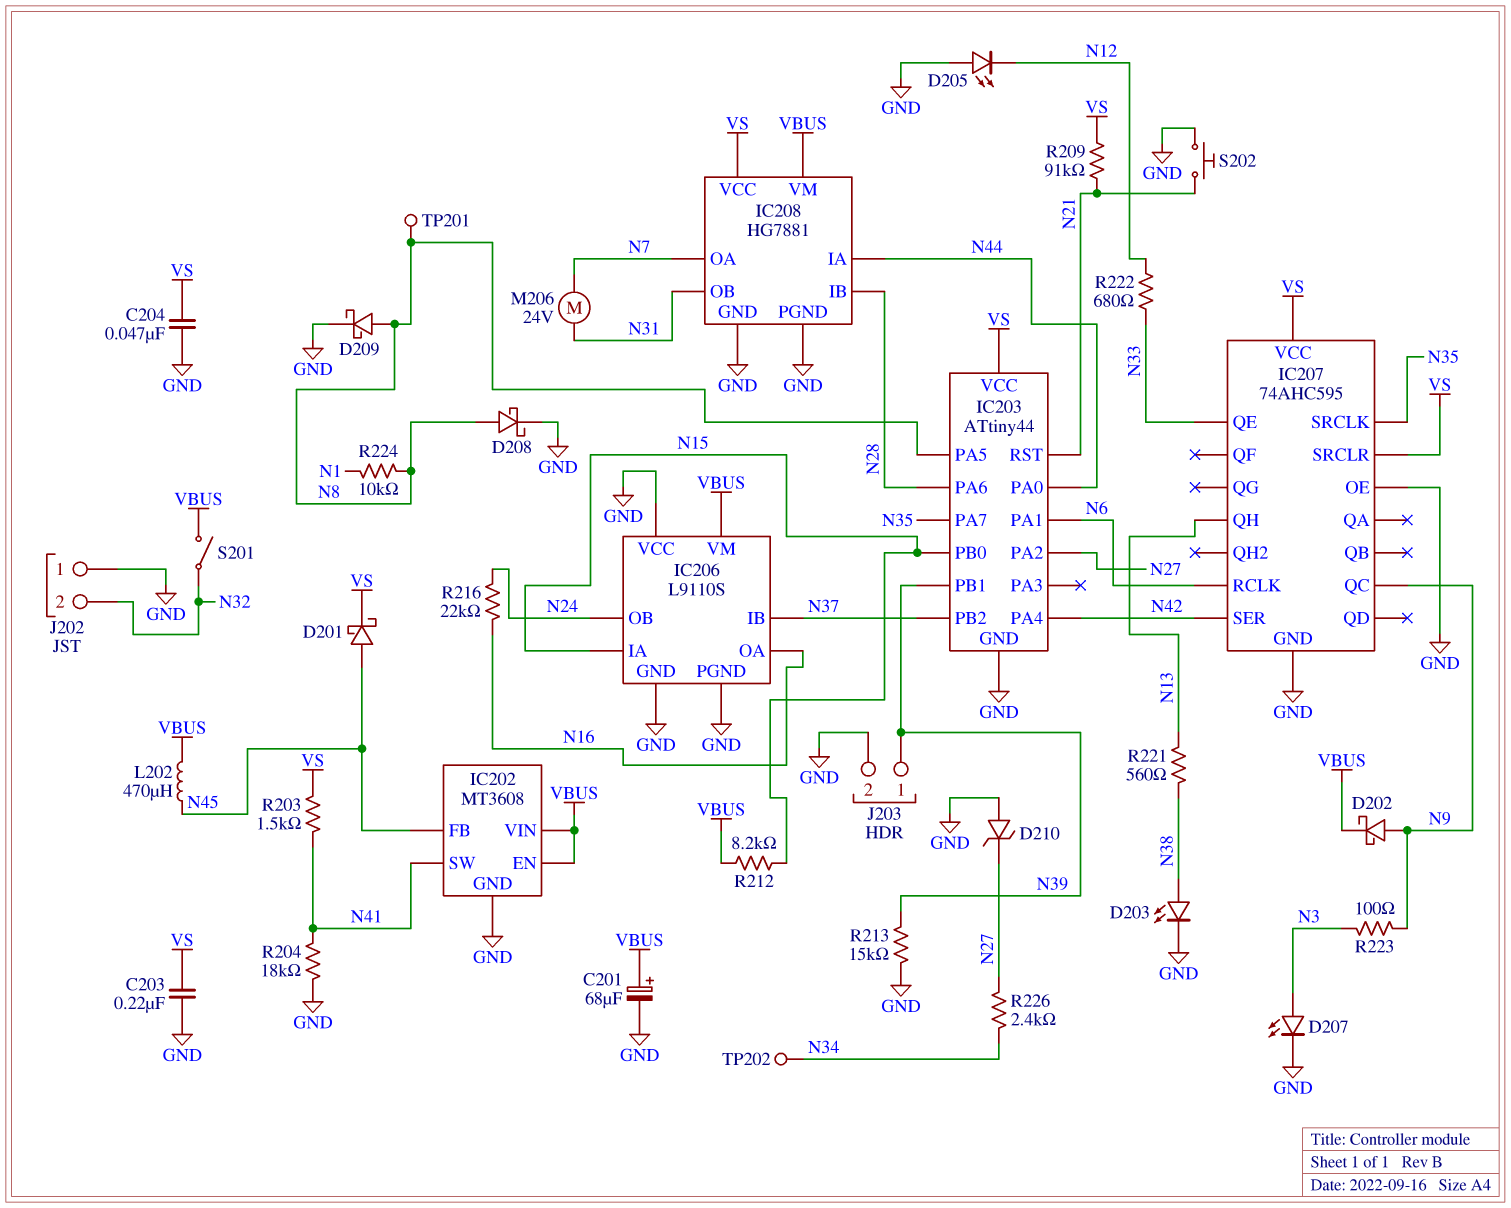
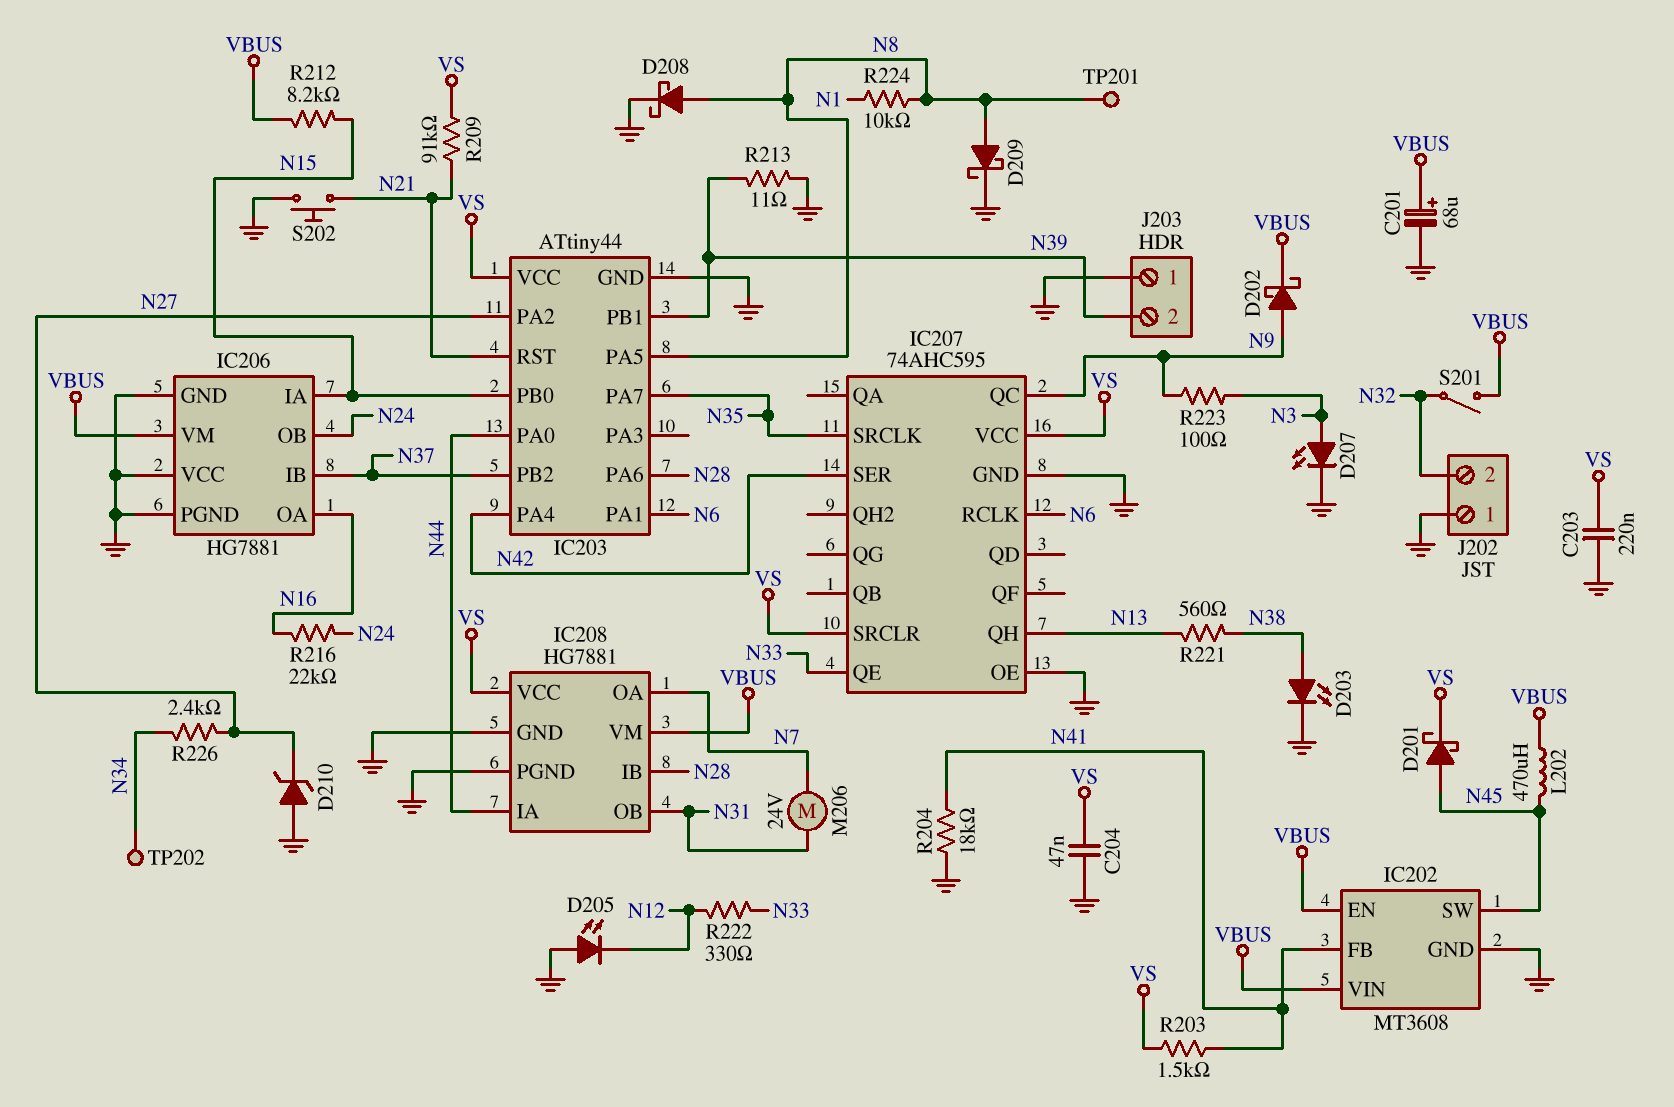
IC202 pin FB: N45 -> N41
IC202 pin SW: N41 -> N45
IC206: L9110S -> HG7881
J203 pin 1: N39 -> GND
J203 pin 2: GND -> N39
R213: 15k (GND, N39) -> 11 (GND, N39)
R222: 680 (N12, N33) -> 330 (N12, N33)

